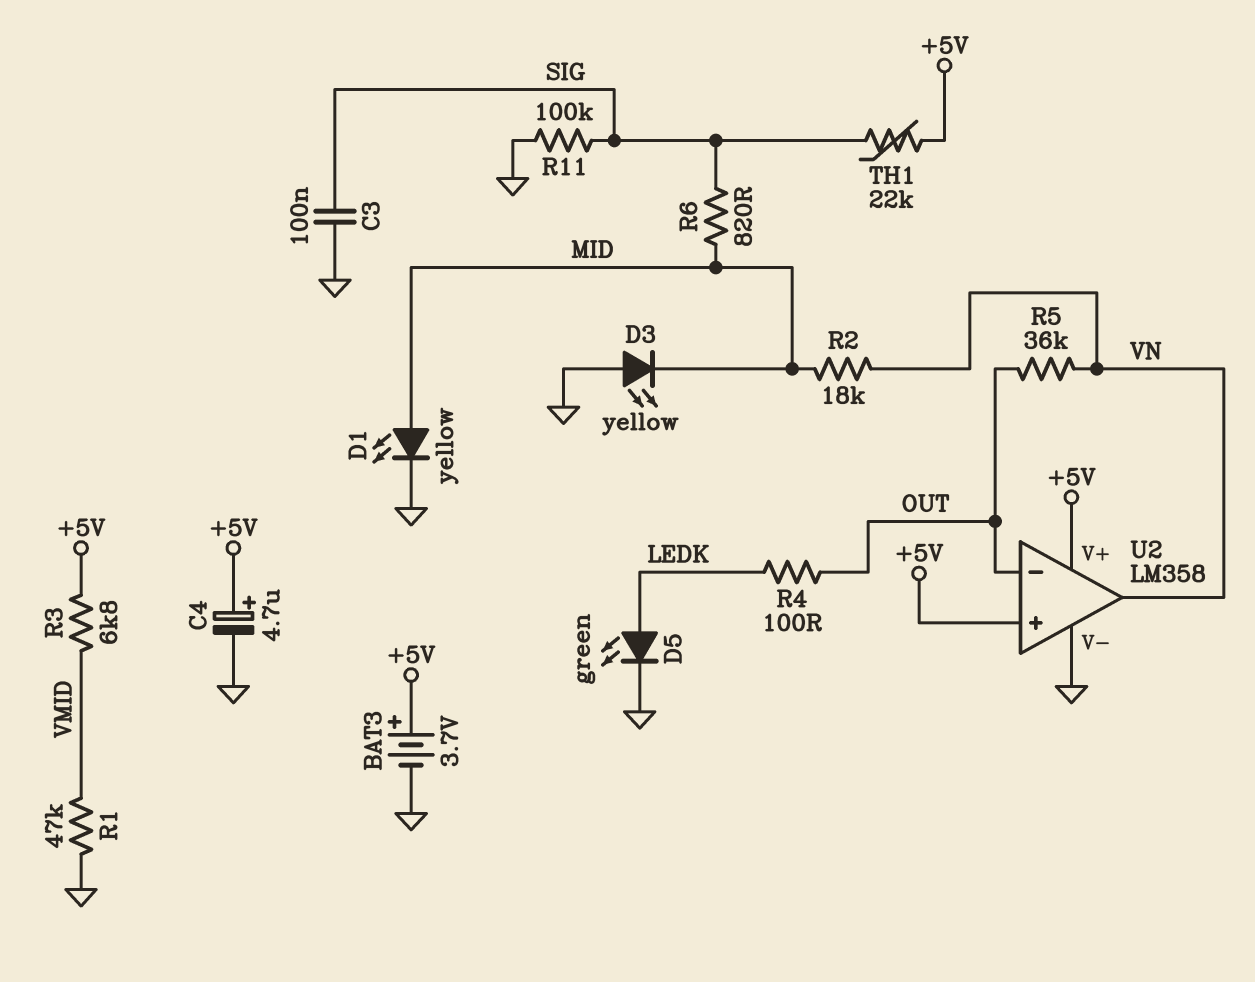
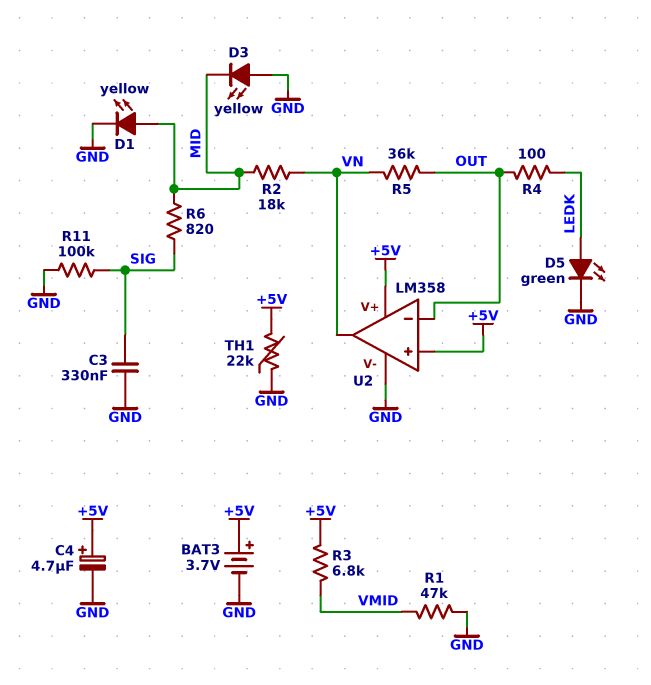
C3: 100nF (GND, SIG) -> 330nF (GND, SIG)
TH1: 22k (+5V, SIG) -> 22k (+5V, GND)

